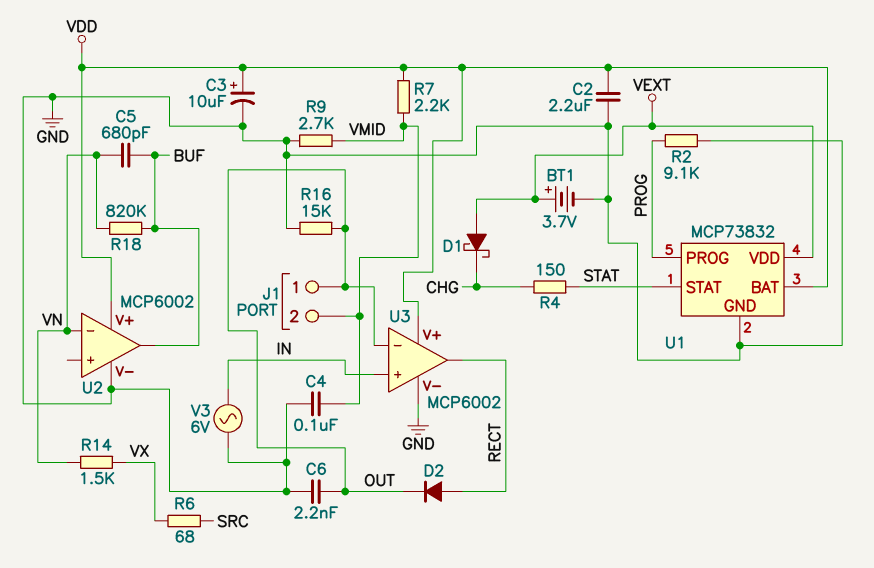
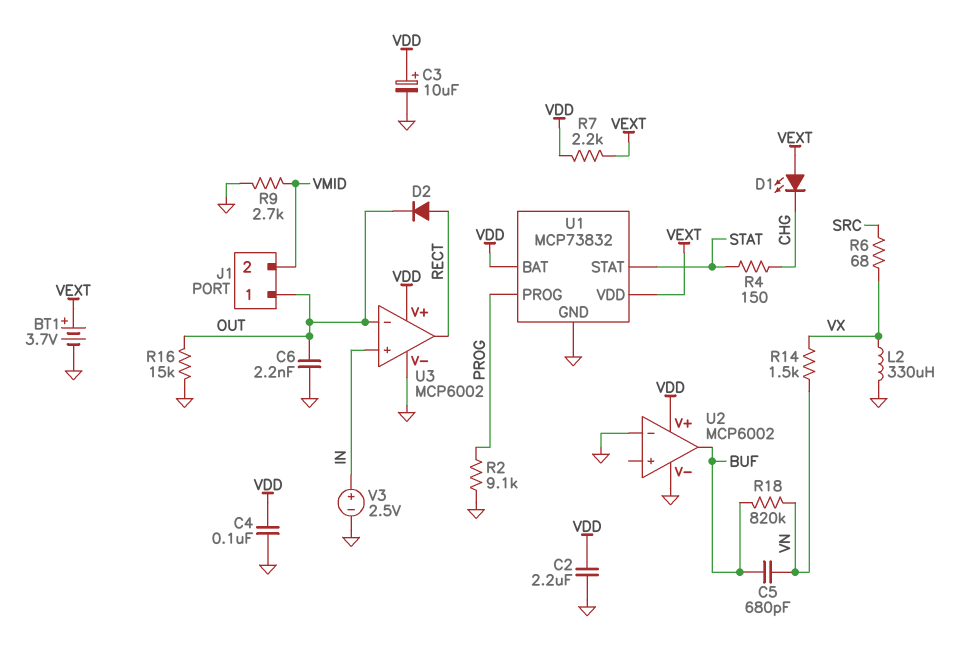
C4: 100nF (GND, VMID) -> 100nF (GND, VDD)
D1: schottky (A VEXT, K CHG) -> LED (A VEXT, K CHG)
L2: none -> 330uH (GND, VX)
R7: 2.2k (VDD, VMID) -> 2.2k (VDD, VEXT)
U2 pin in-: VN -> GND
V3: AC 6V (GND, IN) -> 2.5V (plus IN, minus GND)

